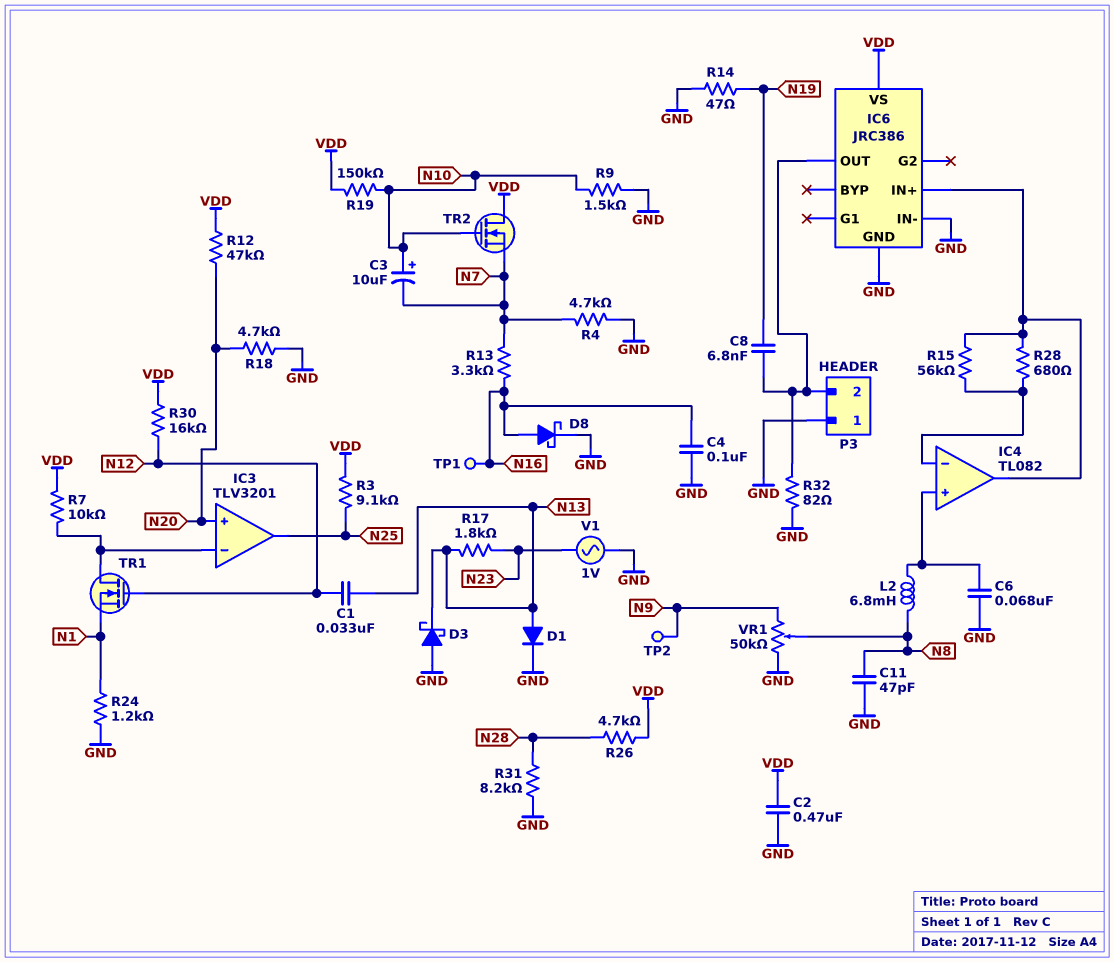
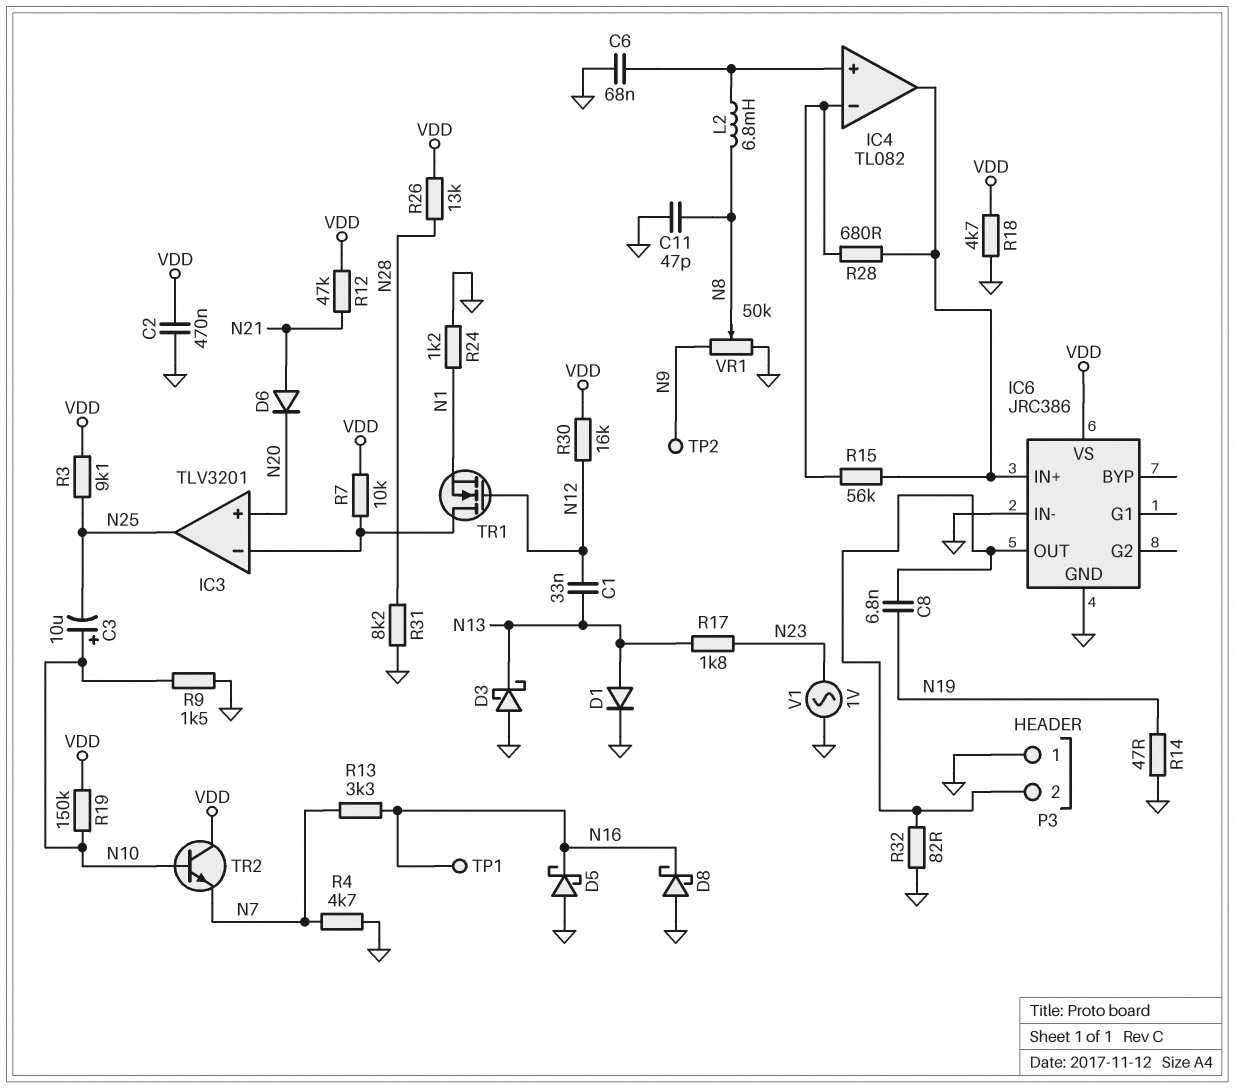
C3: 10uF (plus N10, minus N7) -> 10uF (plus N10, minus N25)
C4: 100nF (GND, N16) -> none
D5: none -> schottky (A GND, K N16)
D6: none -> diode (A N21, K N20)
D8: schottky (A N16, K GND) -> schottky (A GND, K N16)
R12: 47k (N20, VDD) -> 47k (N21, VDD)
R18: 4.7k (GND, N20) -> 4.7k (GND, VDD)
R26: 4.7k (N28, VDD) -> 13k (N28, VDD)
TR2: NMOS (G N10, D VDD, S N7) -> NPN (B N10, C VDD, E N7)

